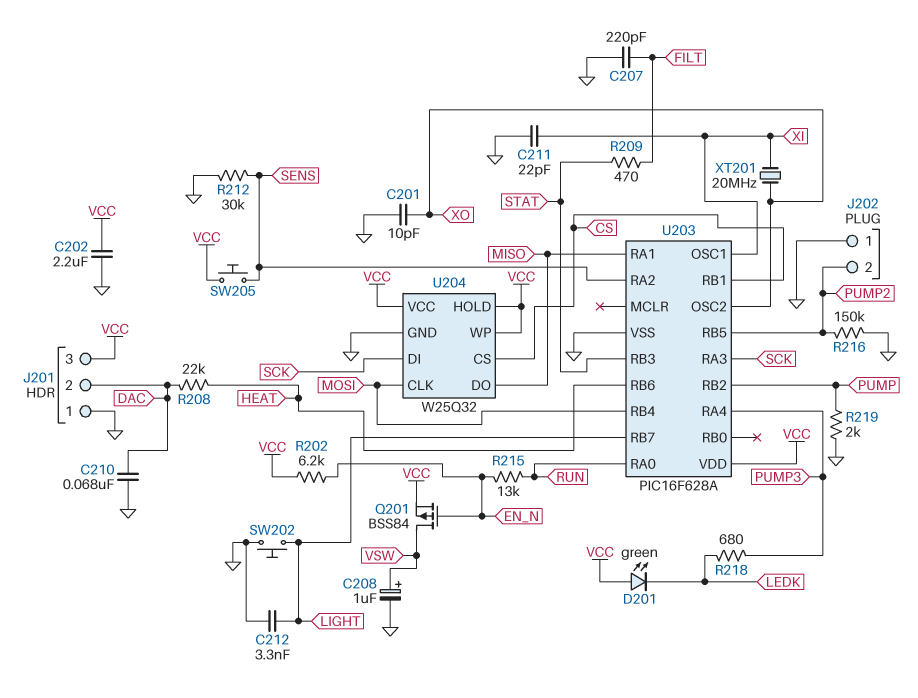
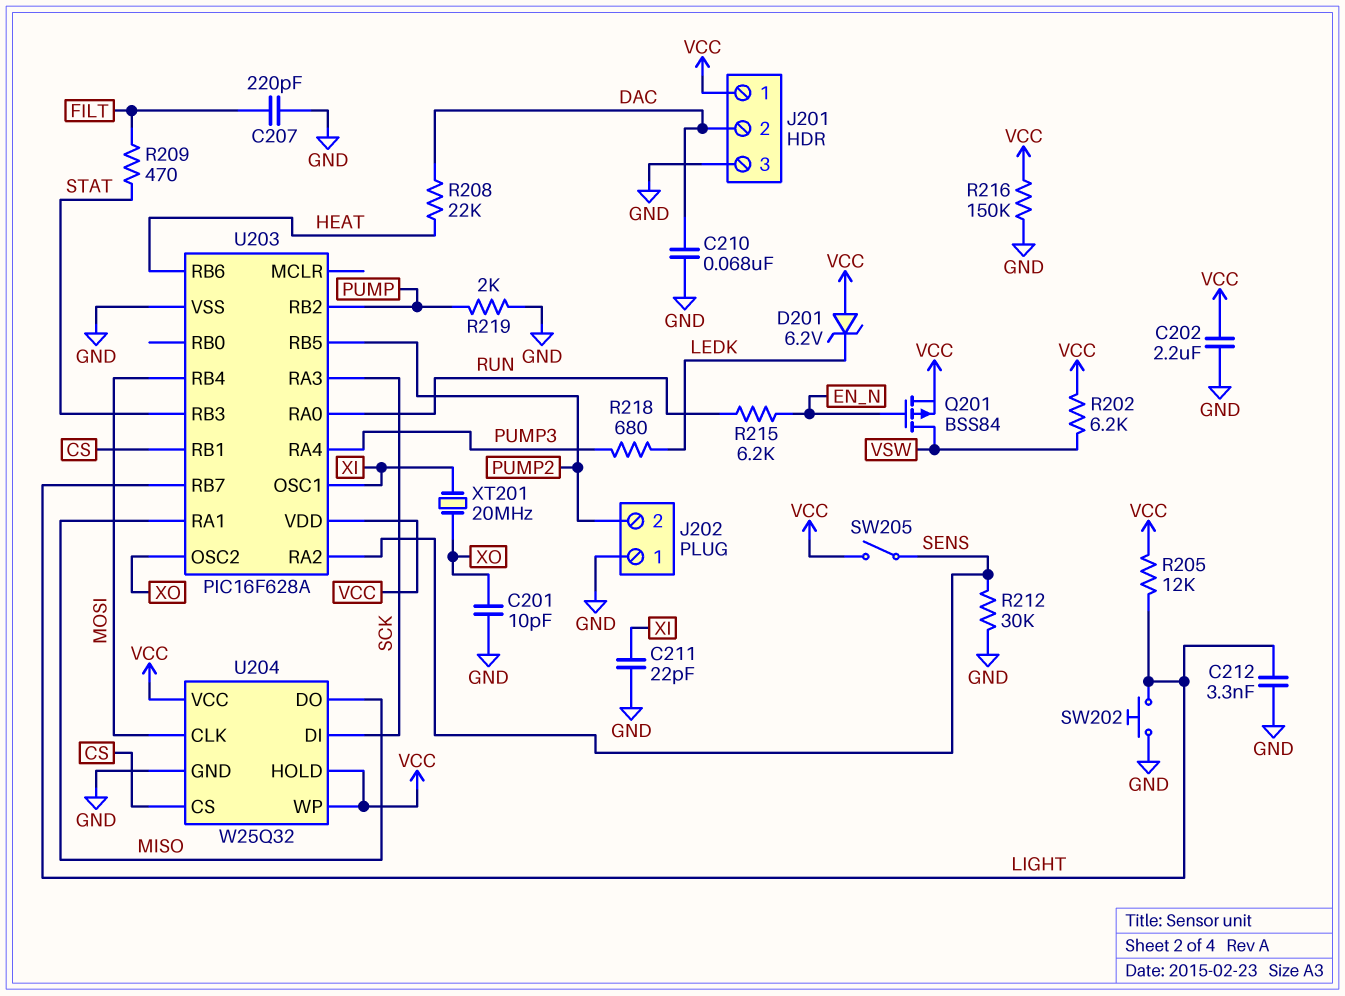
C208: 1uF (plus VSW, minus GND) -> none
D201: LED green (A VCC, K LEDK) -> zener 6.2V (A VCC, K LEDK)
J201 pin 1: GND -> VCC
J201 pin 3: VCC -> GND
R202: 6.2k (EN_N, VCC) -> 6.2k (VCC, VSW)
R205: none -> 12k (LIGHT, VCC)
R215: 13k (EN_N, RUN) -> 6.2k (EN_N, RUN)
R216: 150k (GND, PUMP2) -> 150k (GND, VCC)
SW205: button (SENS, VCC) -> switch (SENS, VCC)

